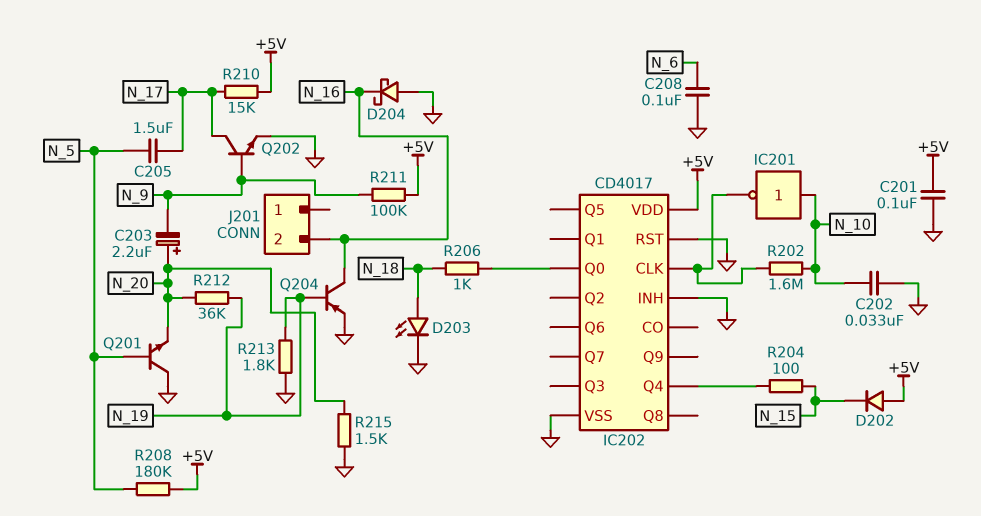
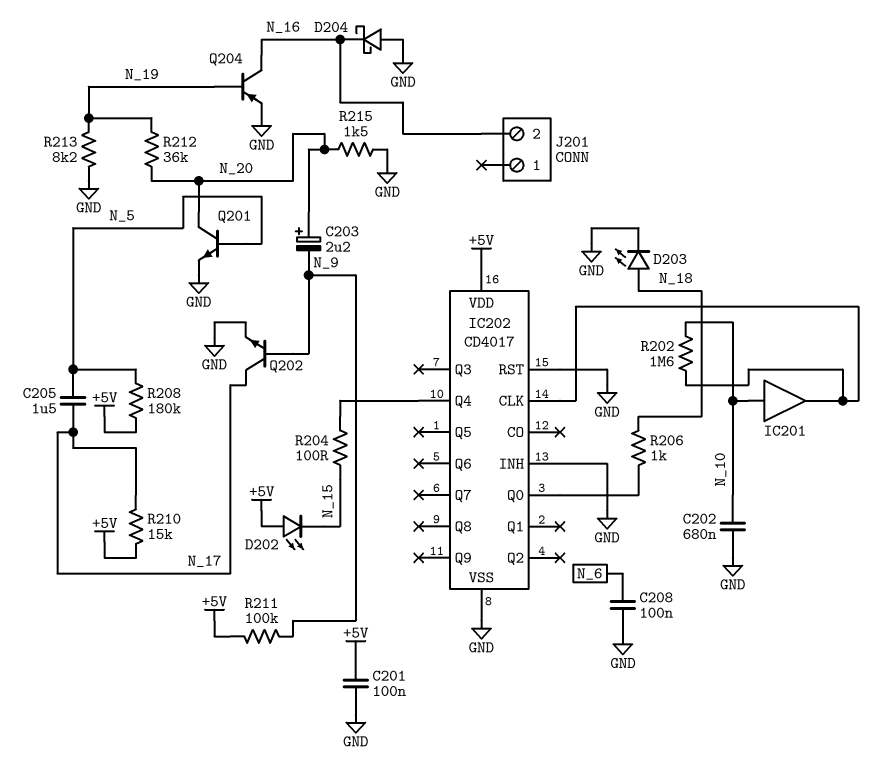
C202: 33nF (GND, N_10) -> 680nF (GND, N_10)
D202: diode (A +5V, K N_15) -> LED (A +5V, K N_15)
IC201: NOT (in N_10, out IC202/CLK) -> buffer (in N_10, out IC202/CLK)
Q201: NPN (B N_5, C GND, E N_20) -> NPN (B N_5, C N_20, E GND)
R213: 1.8k (GND, N_19) -> 8.2k (GND, N_19)

